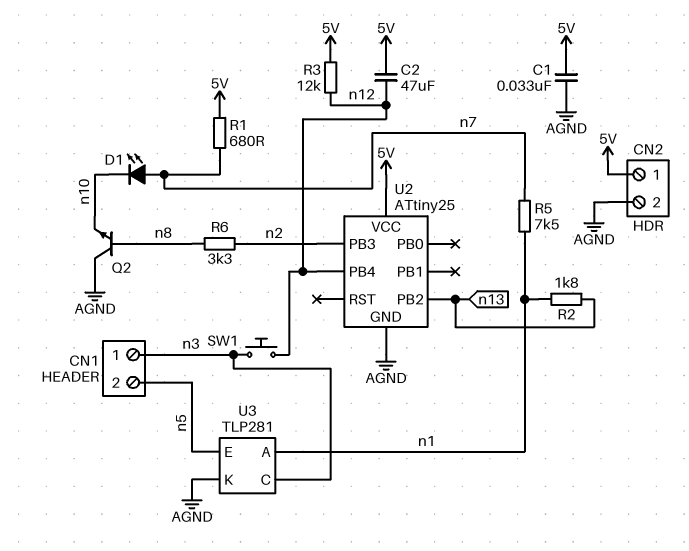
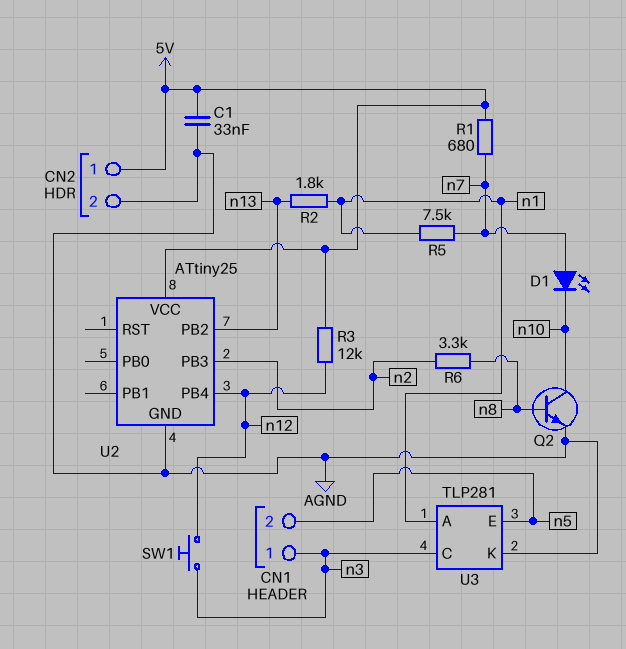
C2: 47uF (5V, n12) -> none
Q2: NPN (B n8, C AGND, E n10) -> NPN (B n8, C n10, E AGND)

